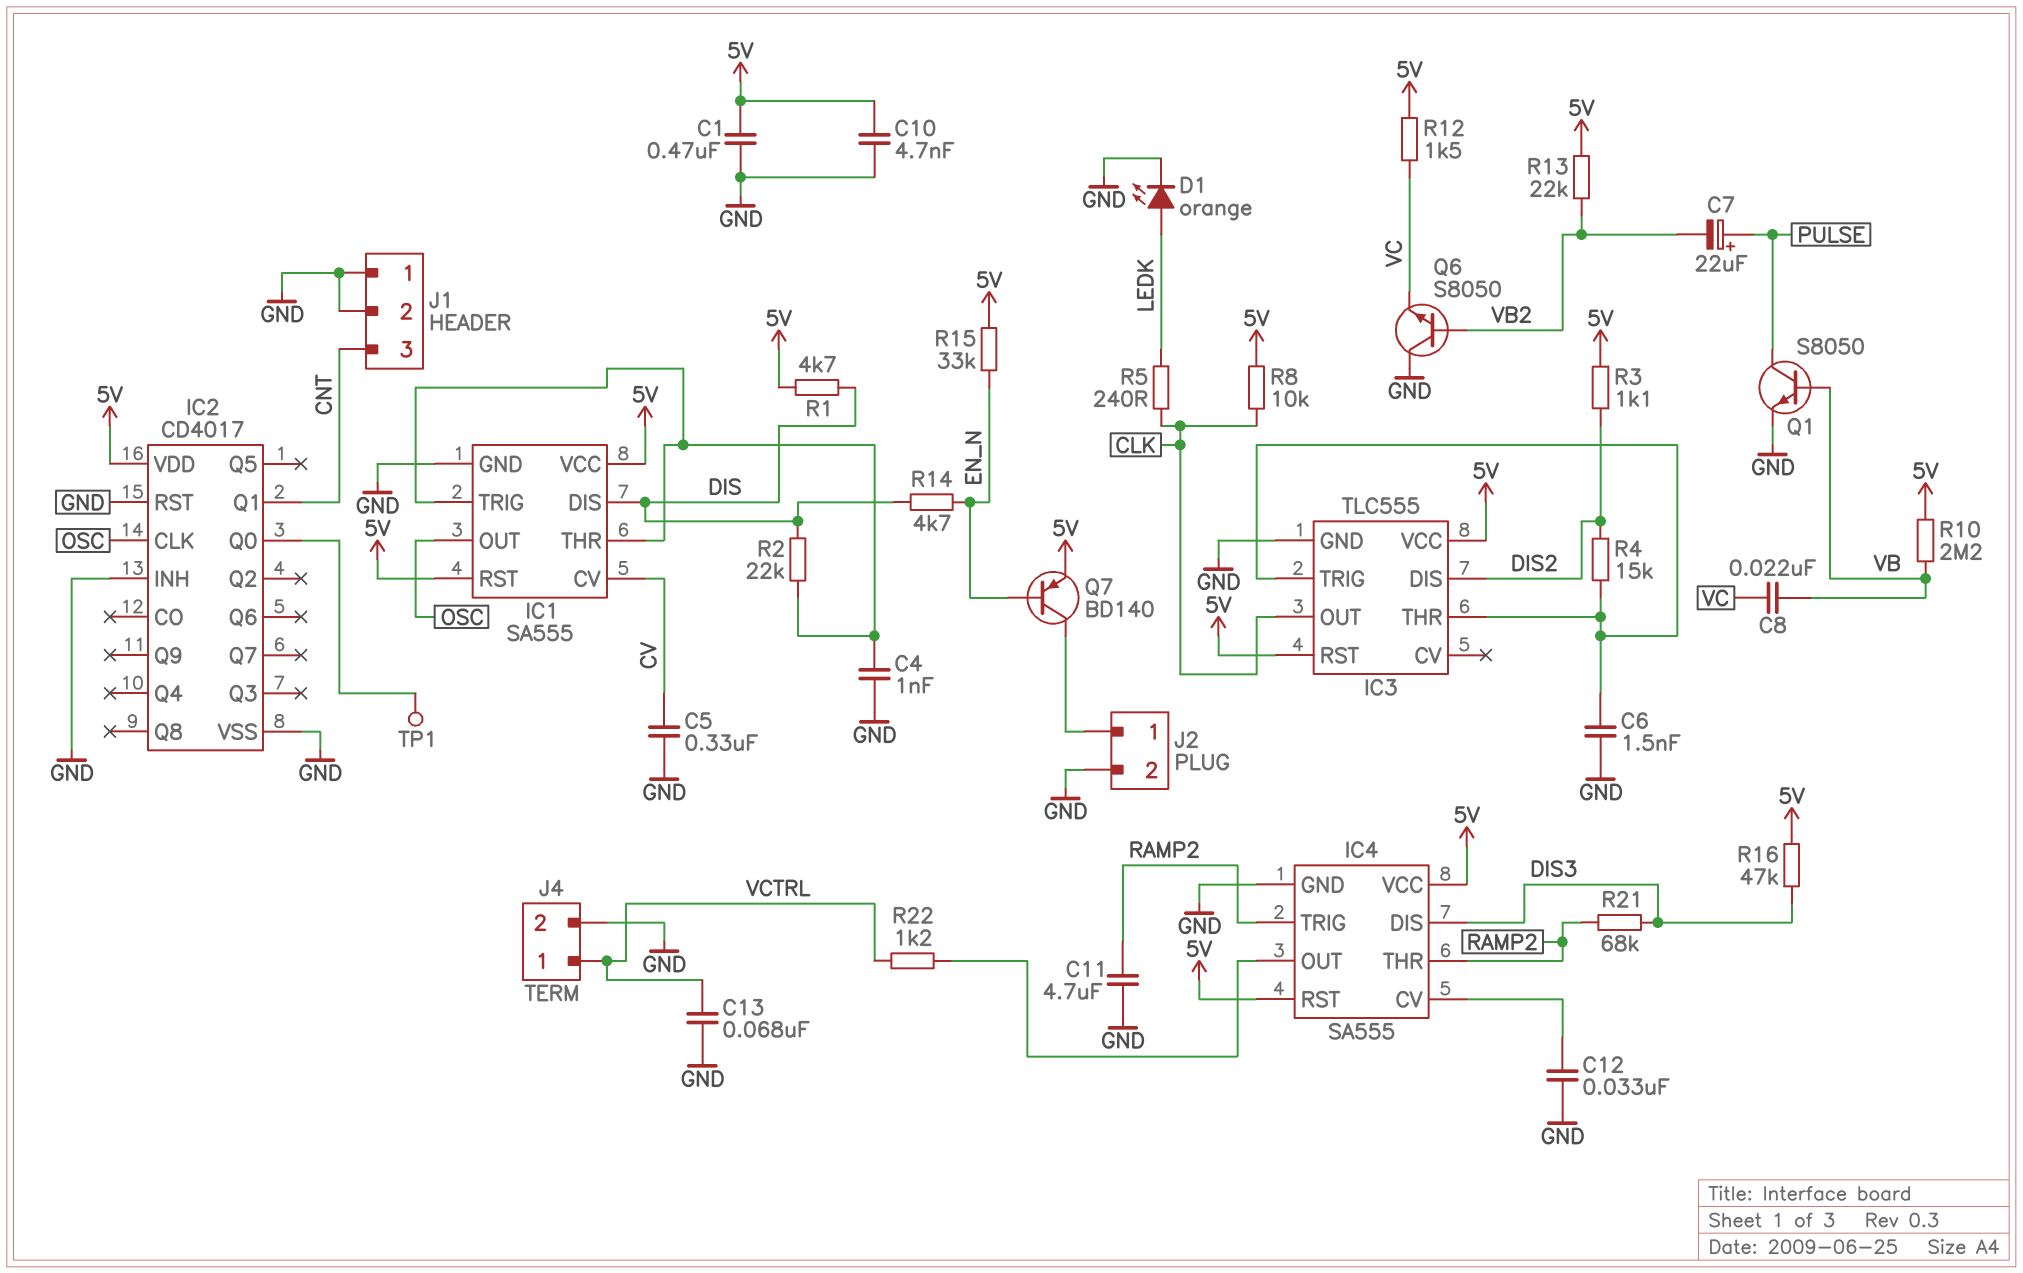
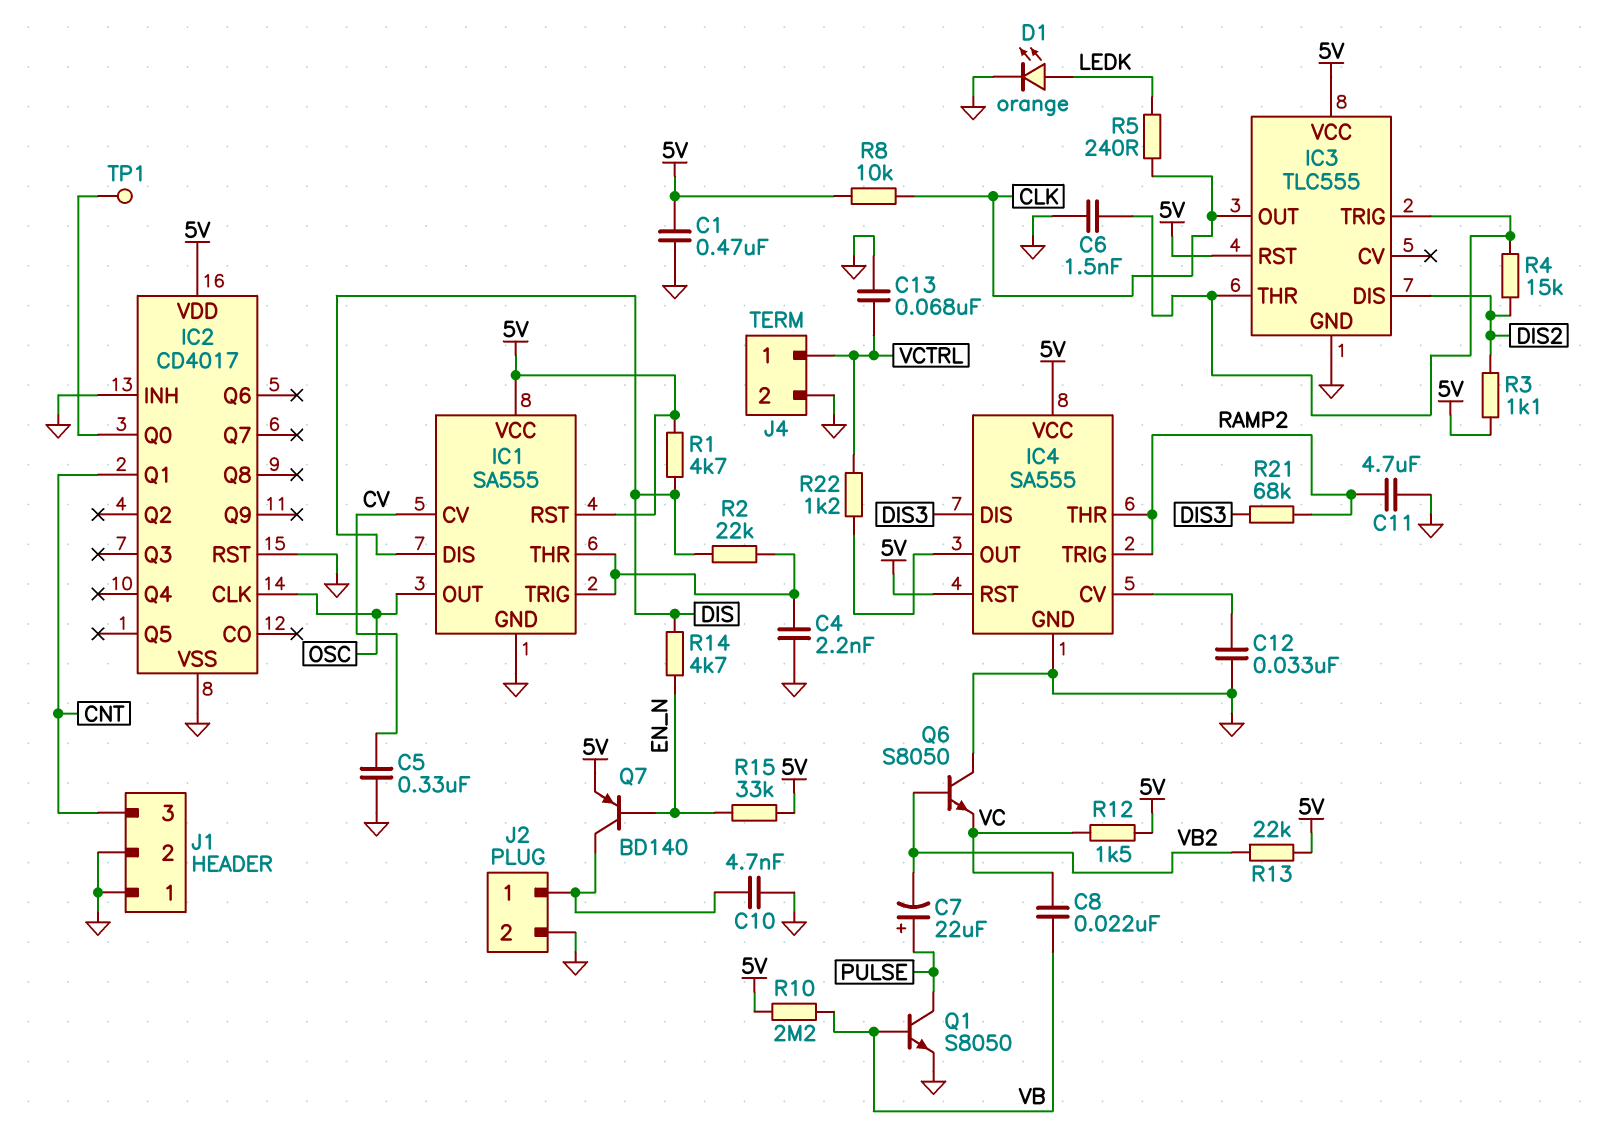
C4: 1nF (GND, IC1/THR) -> 2.2nF (GND, IC1/THR)
C10: 4.7nF (5V, GND) -> 4.7nF (GND, J2/1)
R16: 47k (5V, DIS3) -> none

